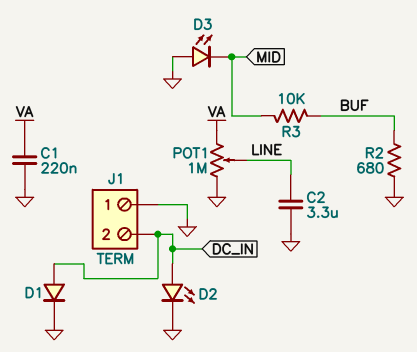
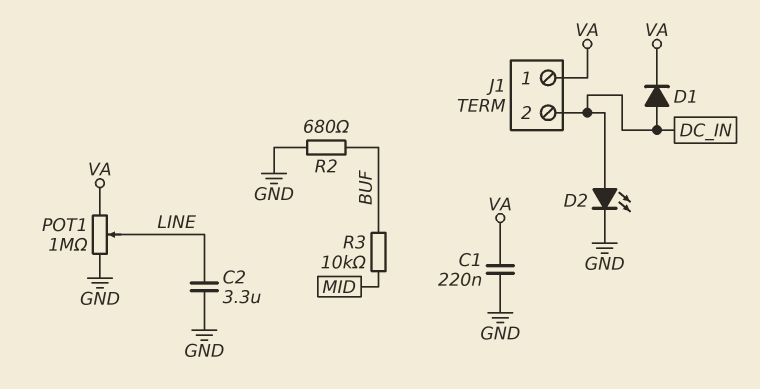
D1: diode (A DC_IN, K GND) -> diode (A DC_IN, K VA)
D3: LED (A GND, K MID) -> none
J1 pin 1: GND -> VA

